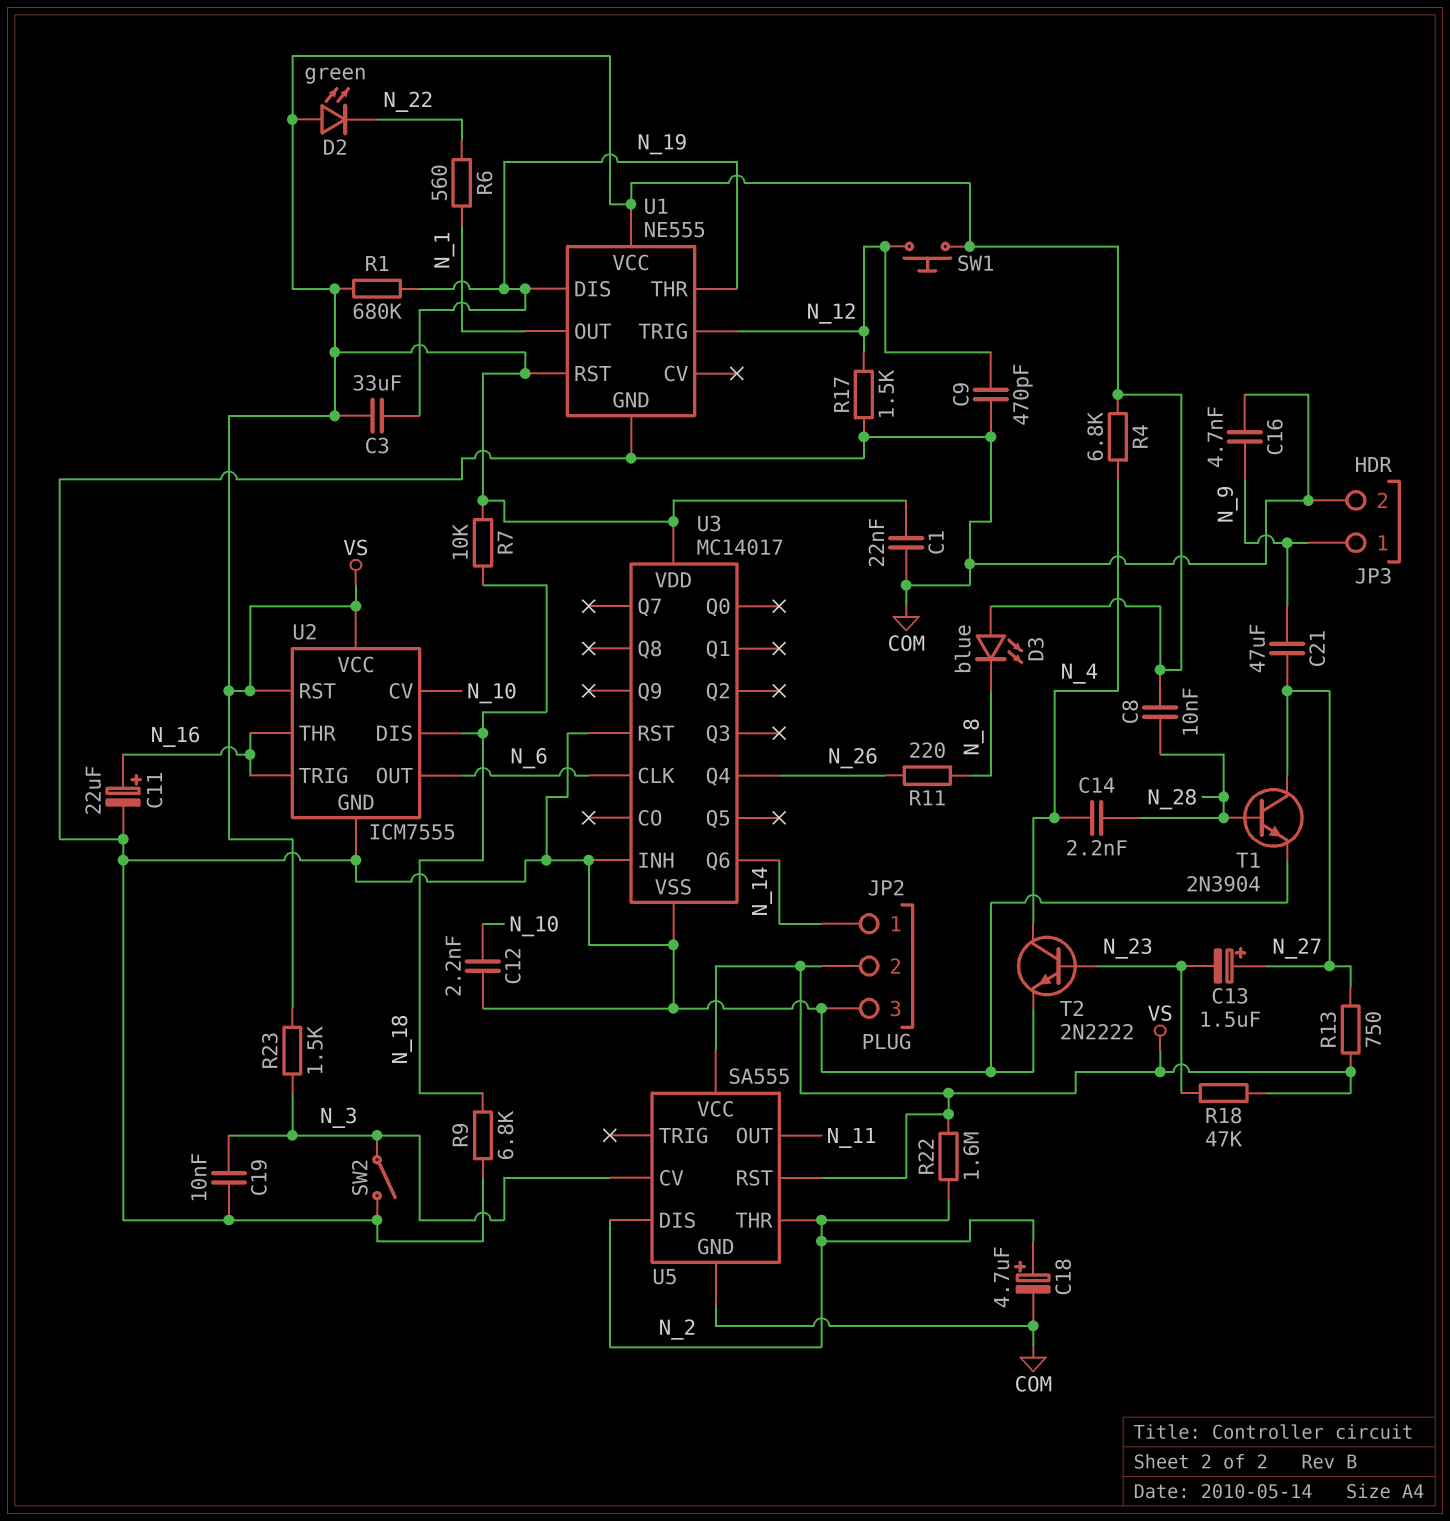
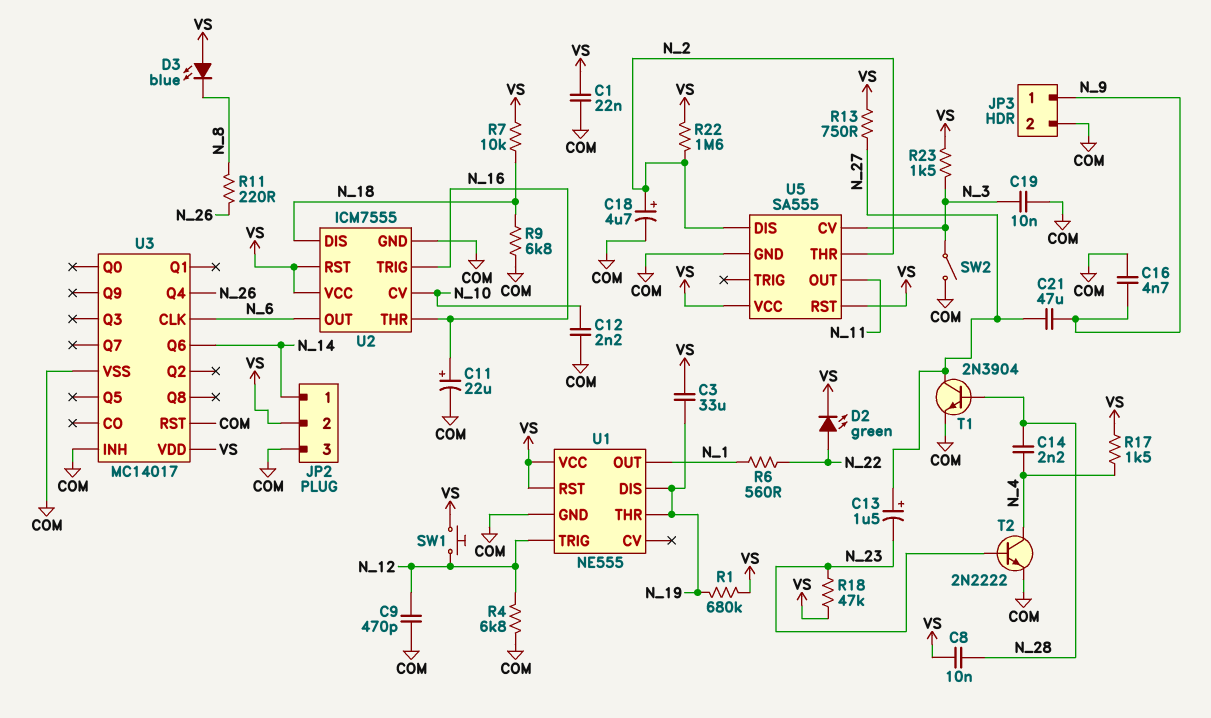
D2: LED green (A VS, K N_22) -> LED green (A N_22, K VS)
R4: 6.8k (N_4, VS) -> 6.8k (COM, N_12)
R17: 1.5k (COM, N_12) -> 1.5k (N_4, VS)

